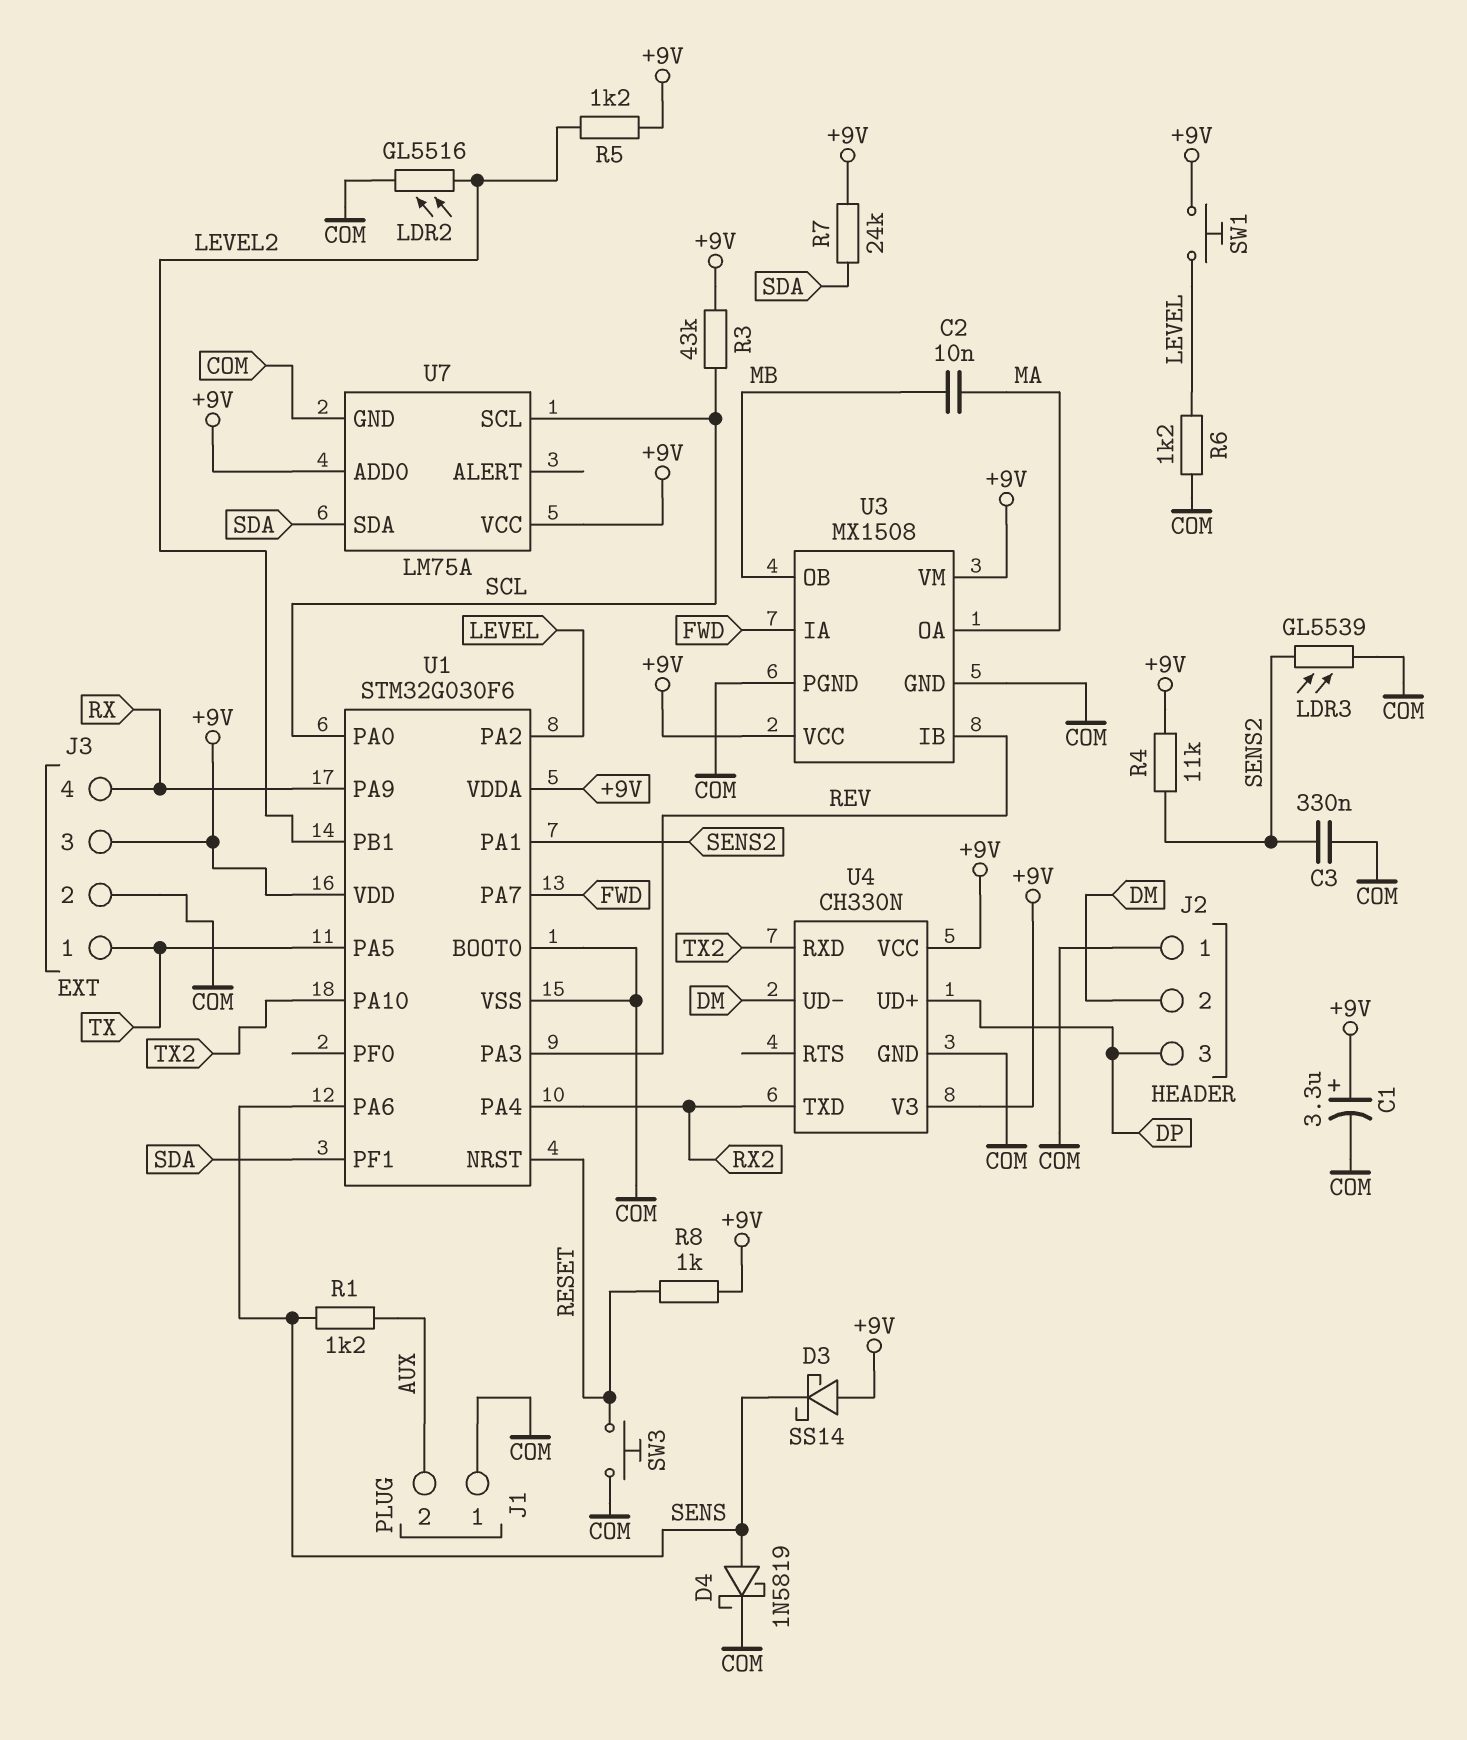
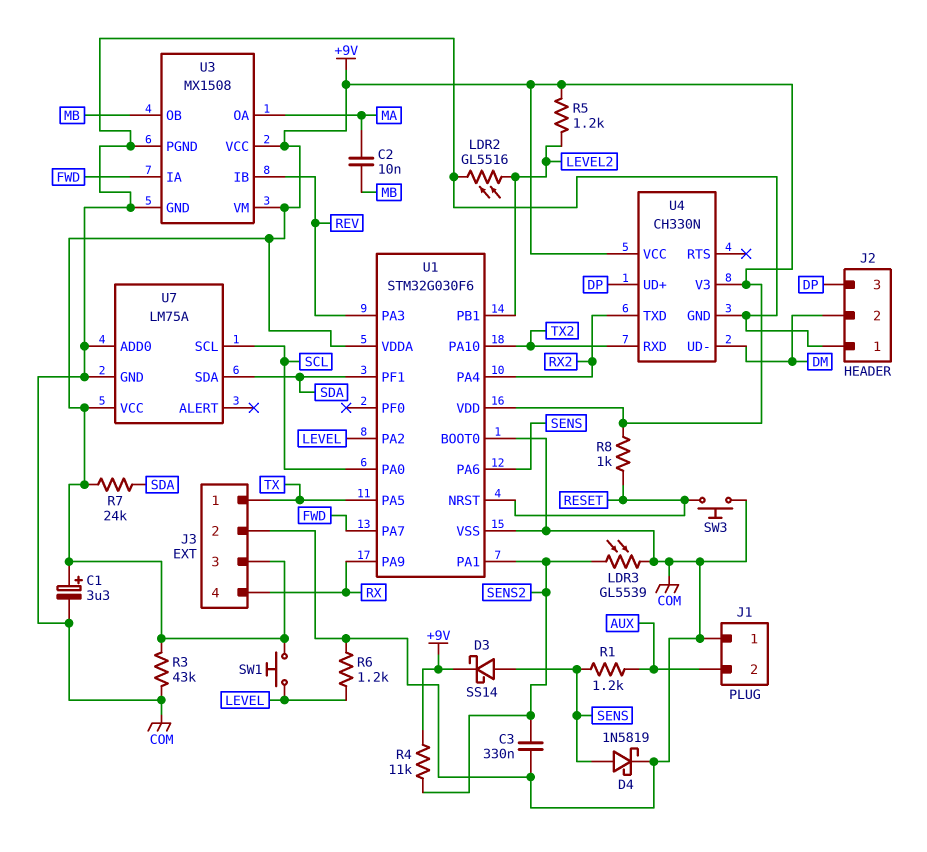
D3: schottky SS14 (A +9V, K SENS) -> schottky SS14 (A SENS, K +9V)
R3: 43k (+9V, SCL) -> 43k (+9V, COM)
U7 pin ADD0: +9V -> COM

